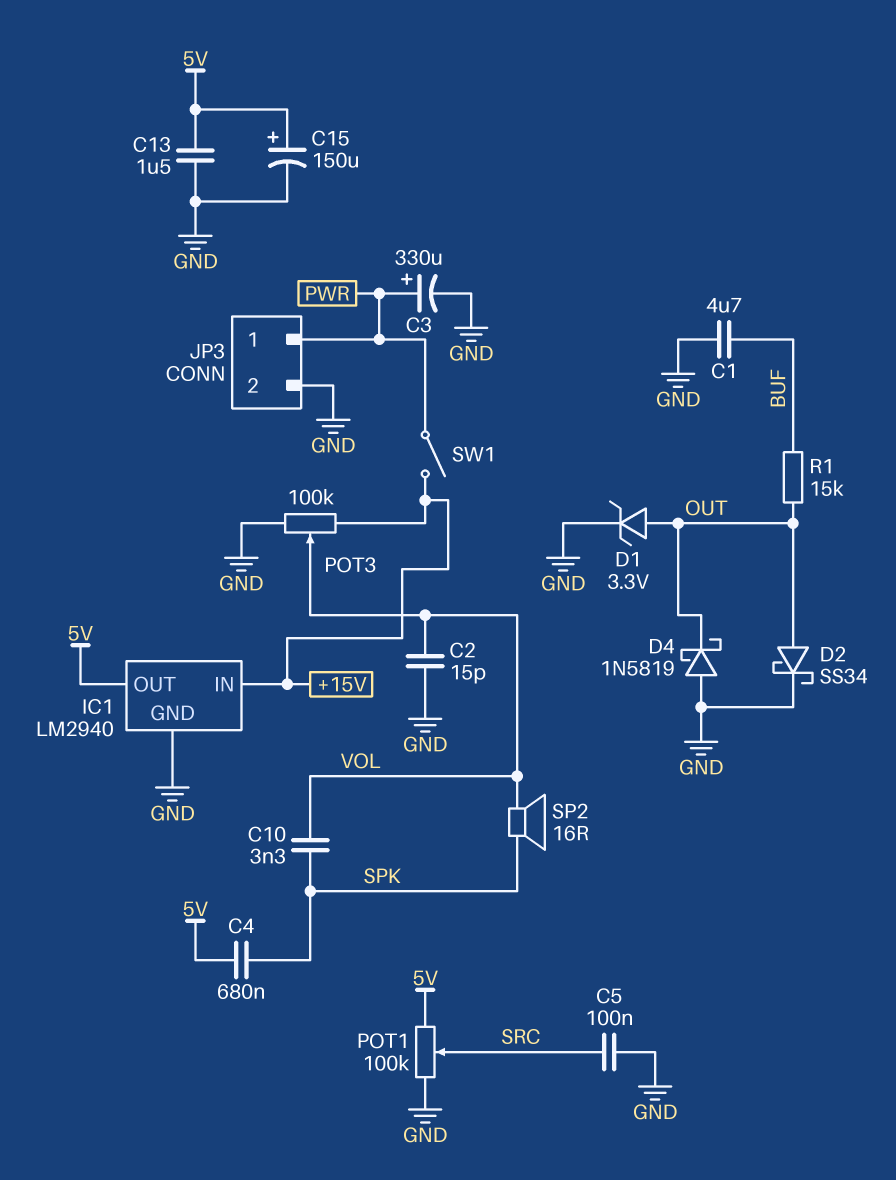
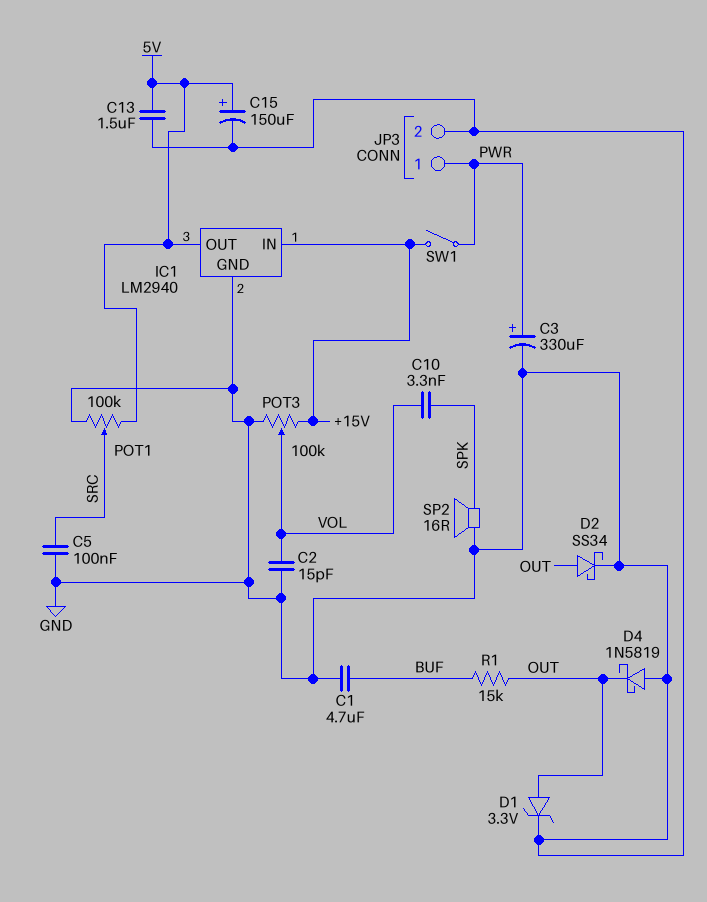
C4: 680nF (5V, SPK) -> none
SP2: speaker 16R (SPK, VOL) -> speaker 16R (GND, SPK)

